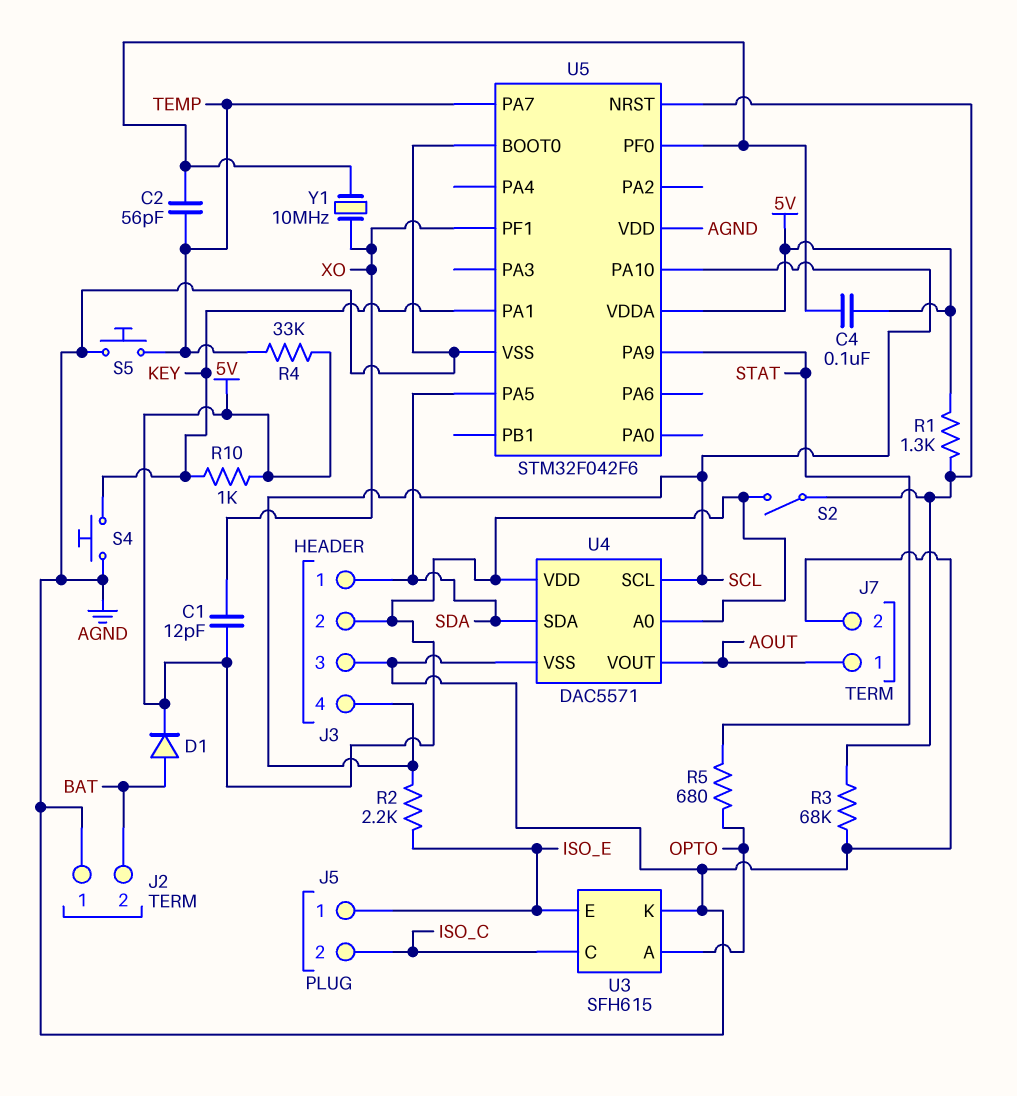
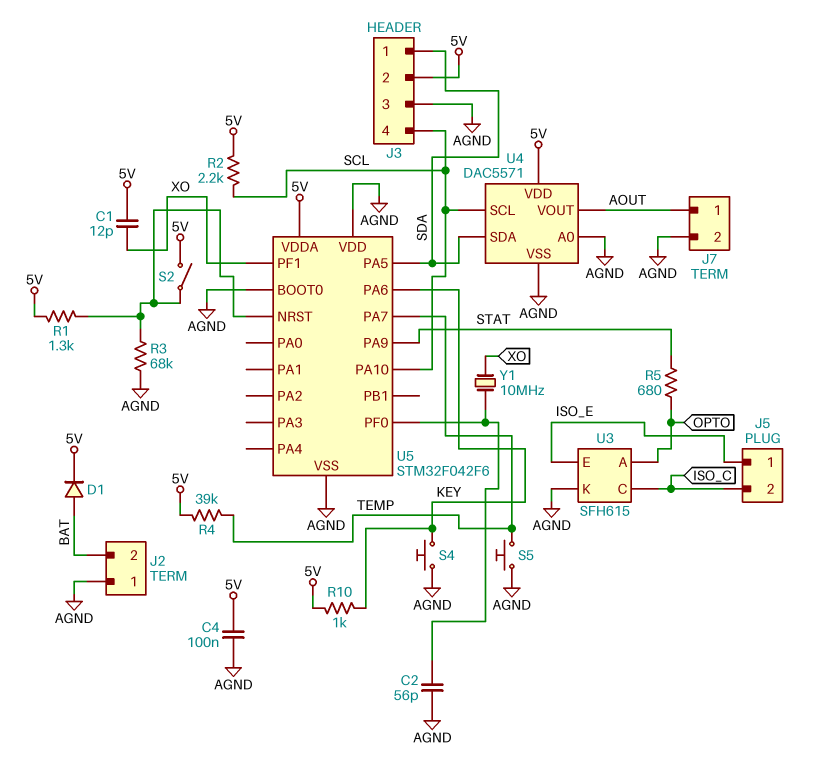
C2: 56pF (TEMP, U5/PF0) -> 56pF (AGND, U5/PF0)
C4: 100nF (5V, U5/PF0) -> 100nF (5V, AGND)
R2: 2.2k (ISO_E, SCL) -> 2.2k (5V, SCL)
R4: 33k (5V, TEMP) -> 39k (5V, TEMP)
U4 pin A0: 5V -> AGND
U5 pin PA1: KEY -> none
U5 pin PA6: none -> KEY

